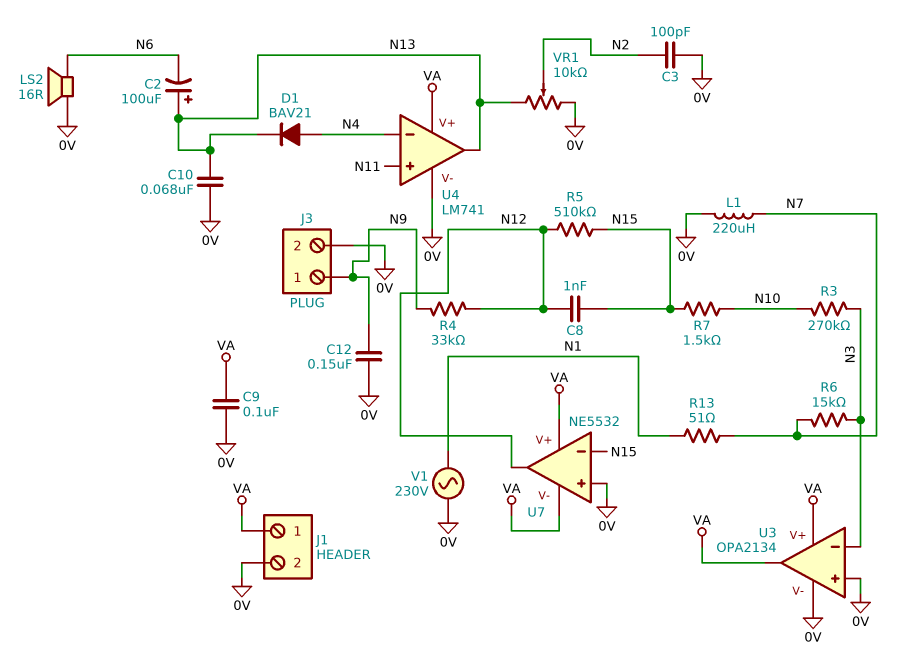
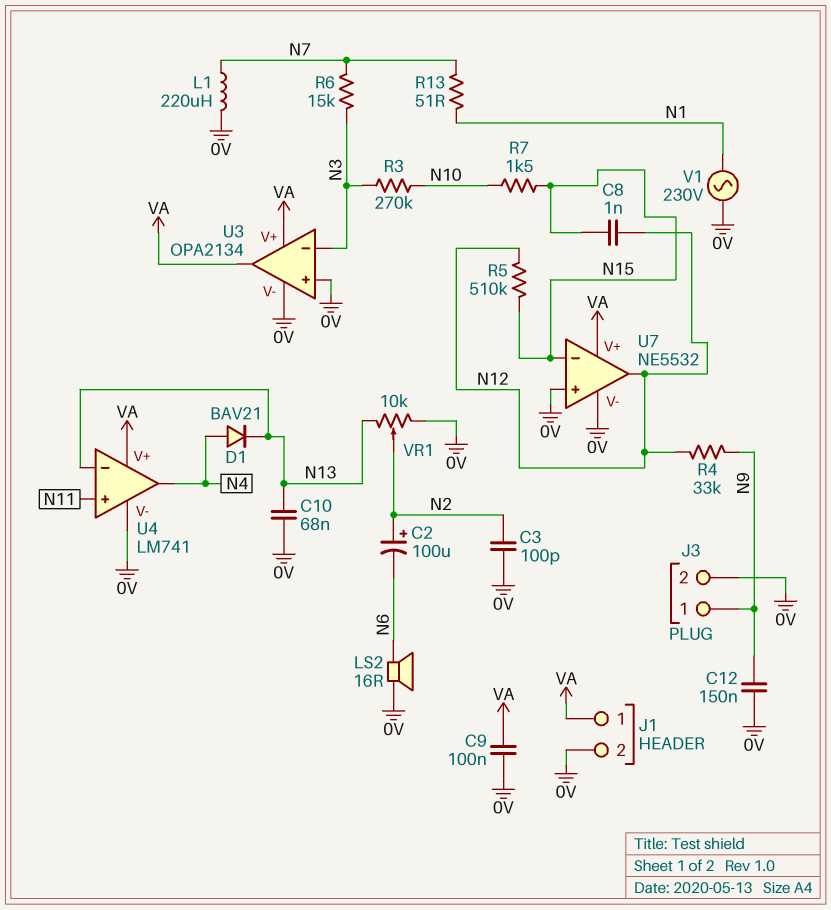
C2: 100uF (plus N13, minus N6) -> 100uF (plus N2, minus N6)
U4 pin in-: N4 -> N13
U4 pin out: N13 -> N4
U7 pin V-: VA -> 0V

